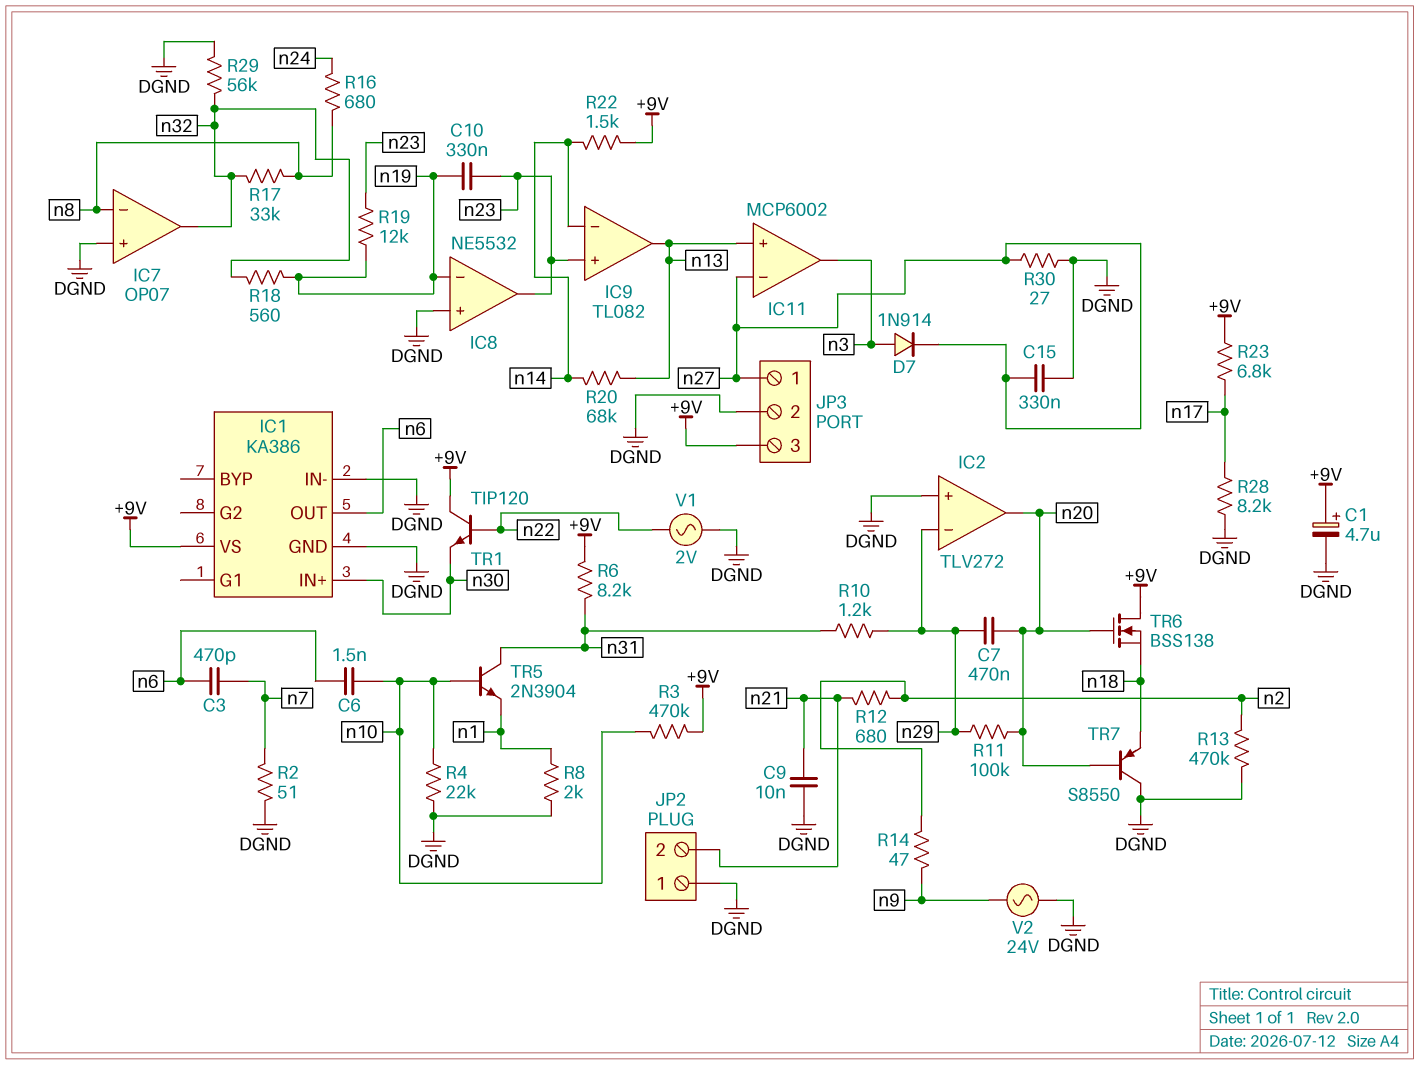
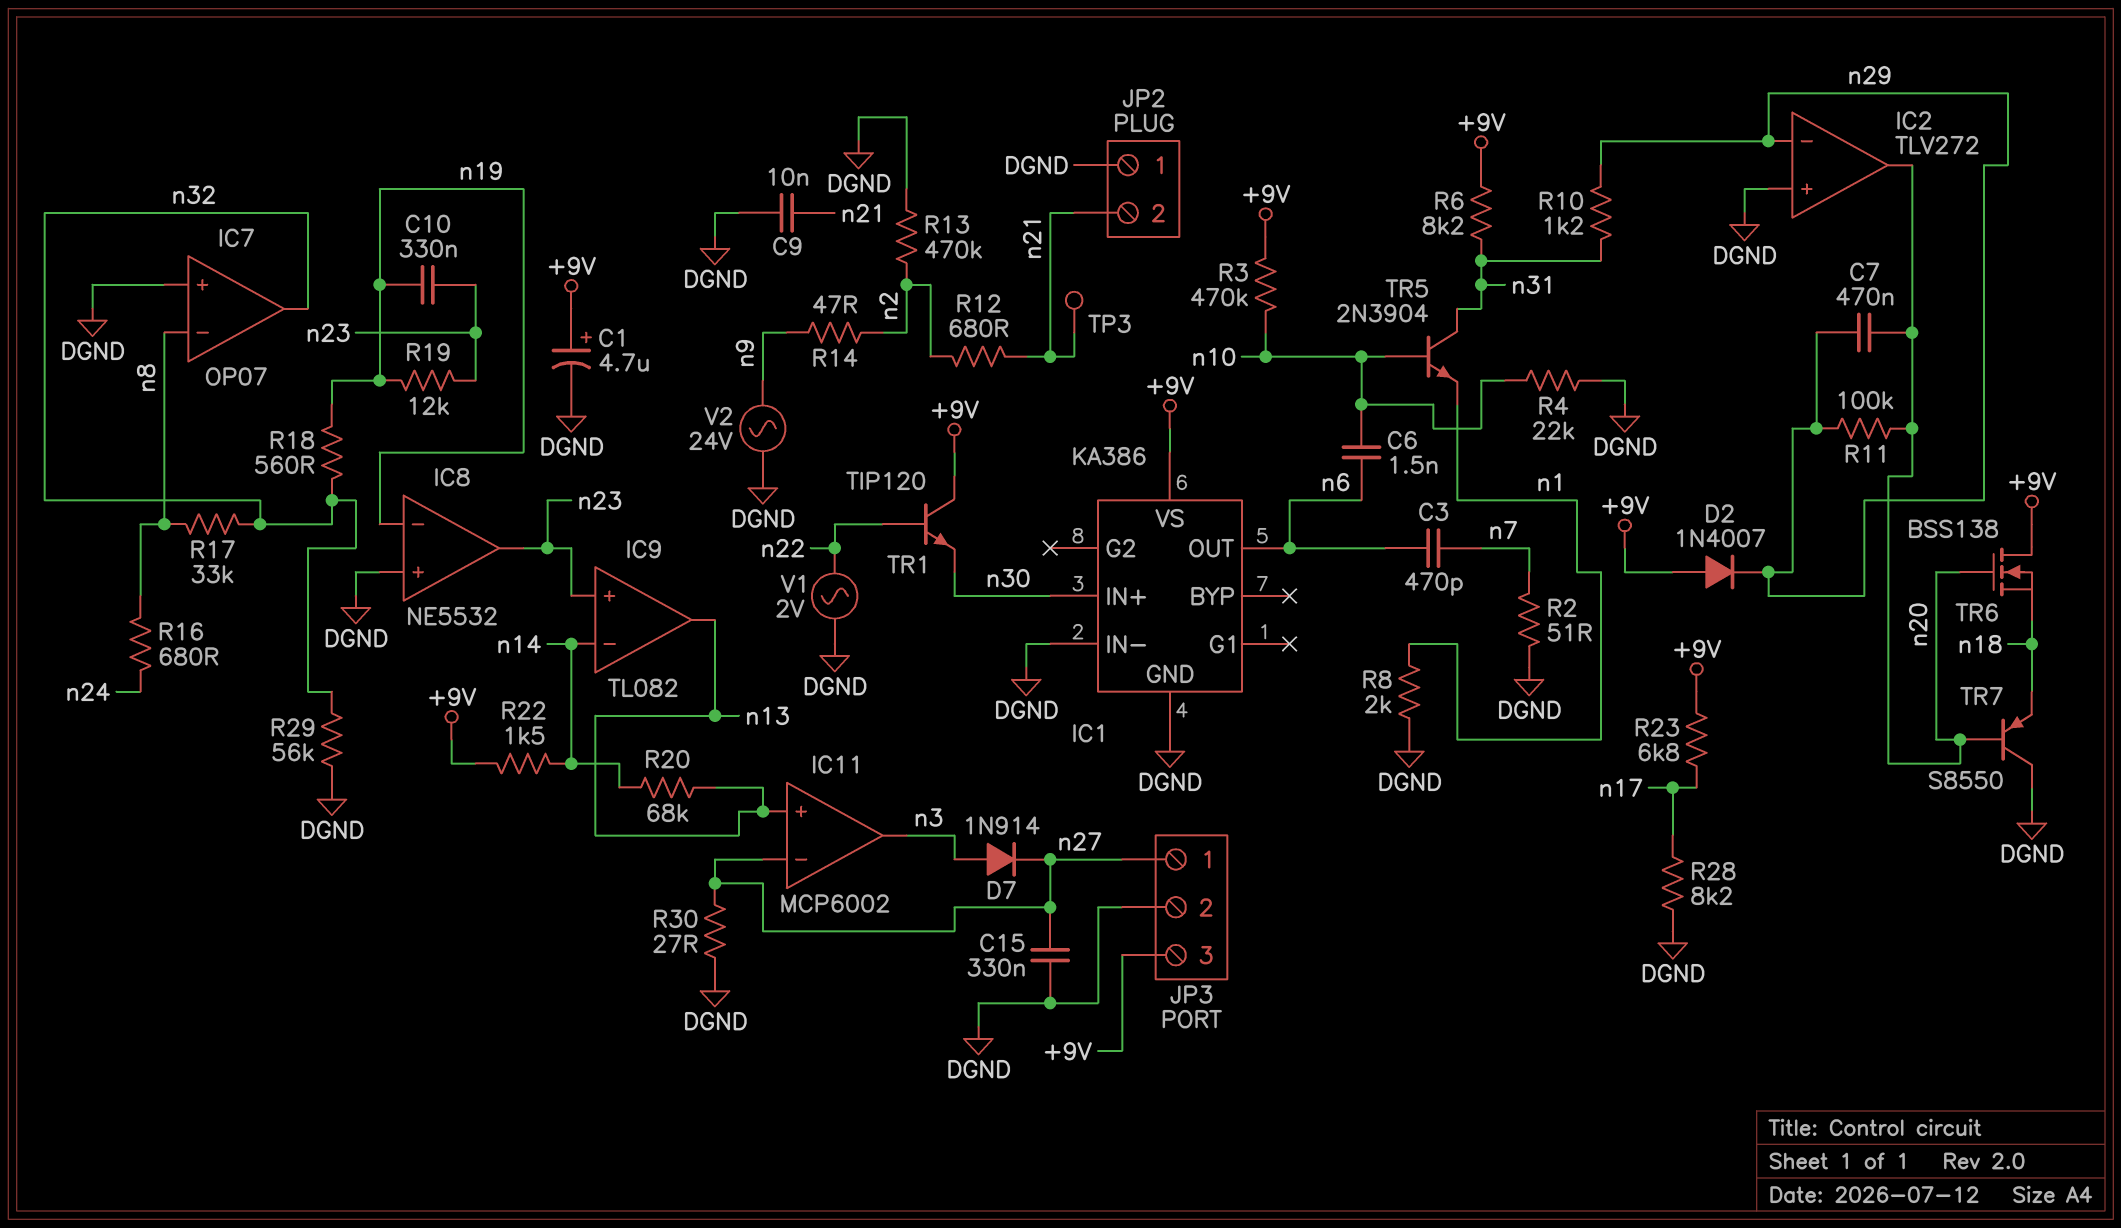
D2: none -> diode 1N4007 (A +9V, K n29)
TP3: none -> test point (n21)

